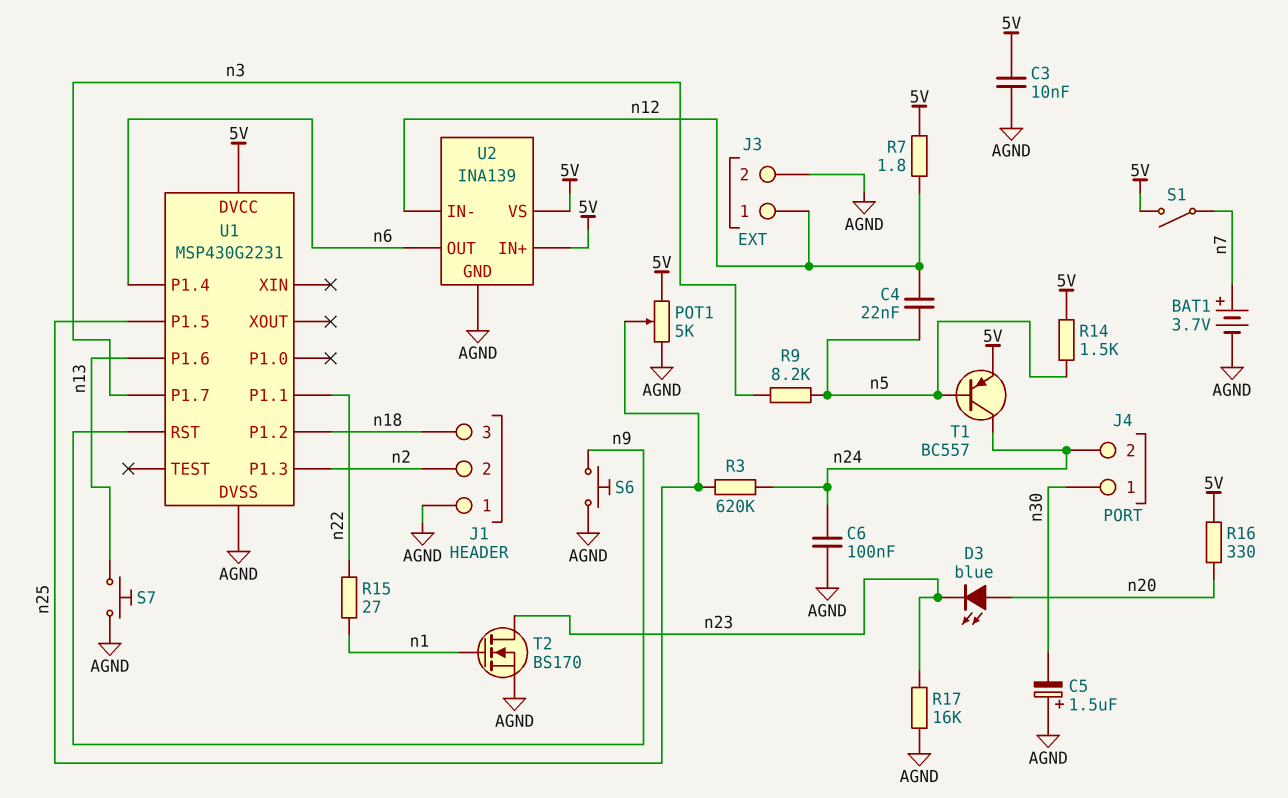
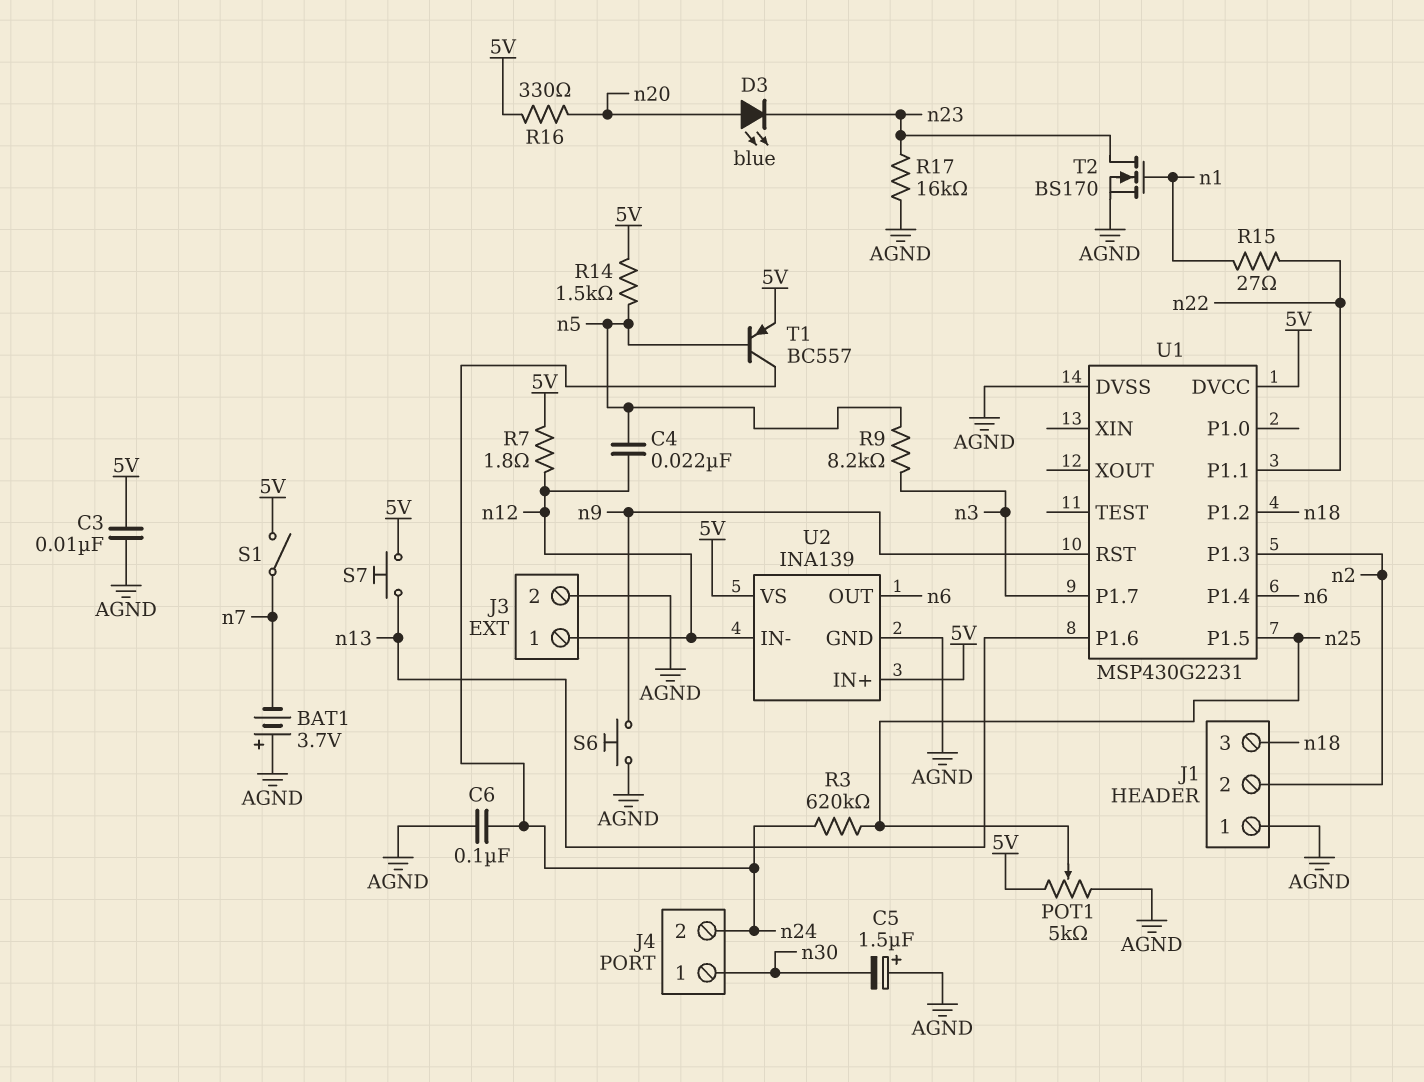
BAT1: 3.7V (plus n7, minus AGND) -> 3.7V (plus AGND, minus n7)
S7: button (AGND, n13) -> button (5V, n13)

